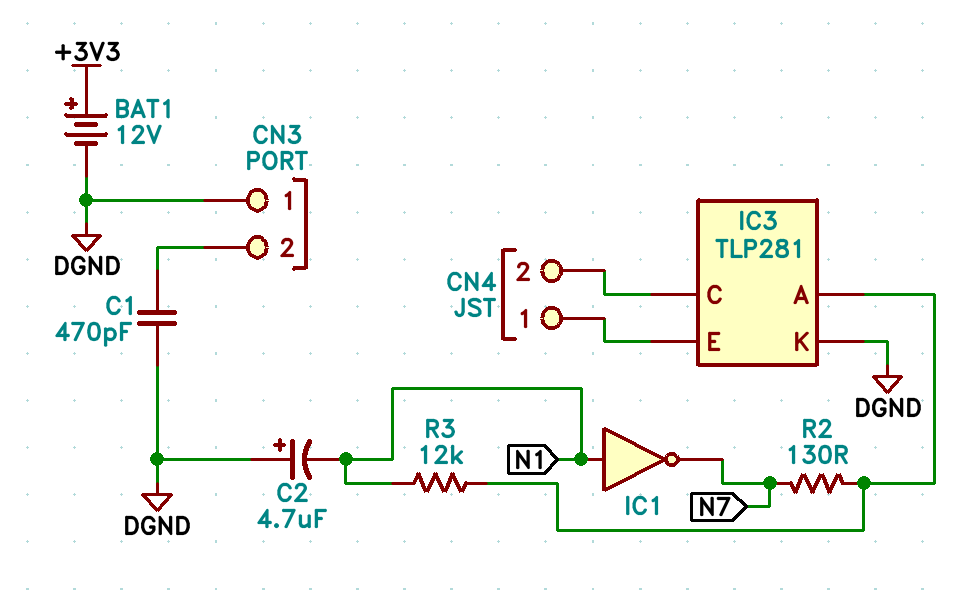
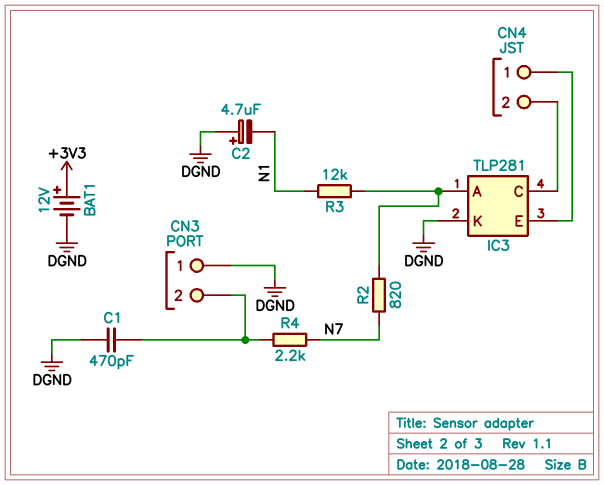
IC1: NOT (in N1, out N7) -> none
R2: 130 (IC3/A, N7) -> 820 (IC3/A, N7)
R4: none -> 2.2k (CN3/2, N7)

